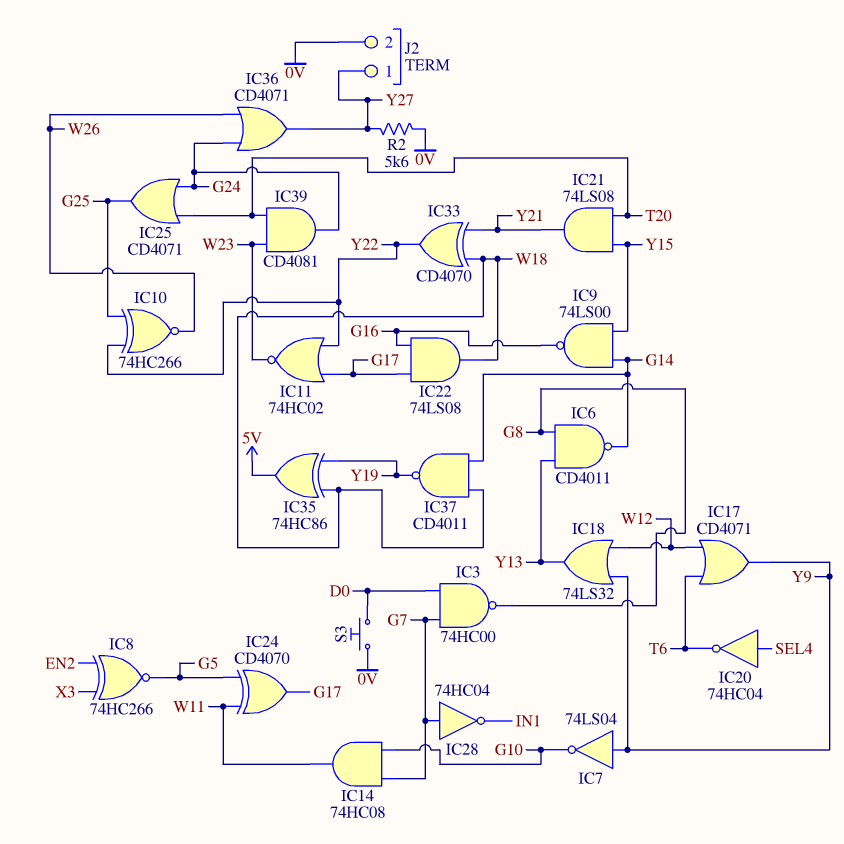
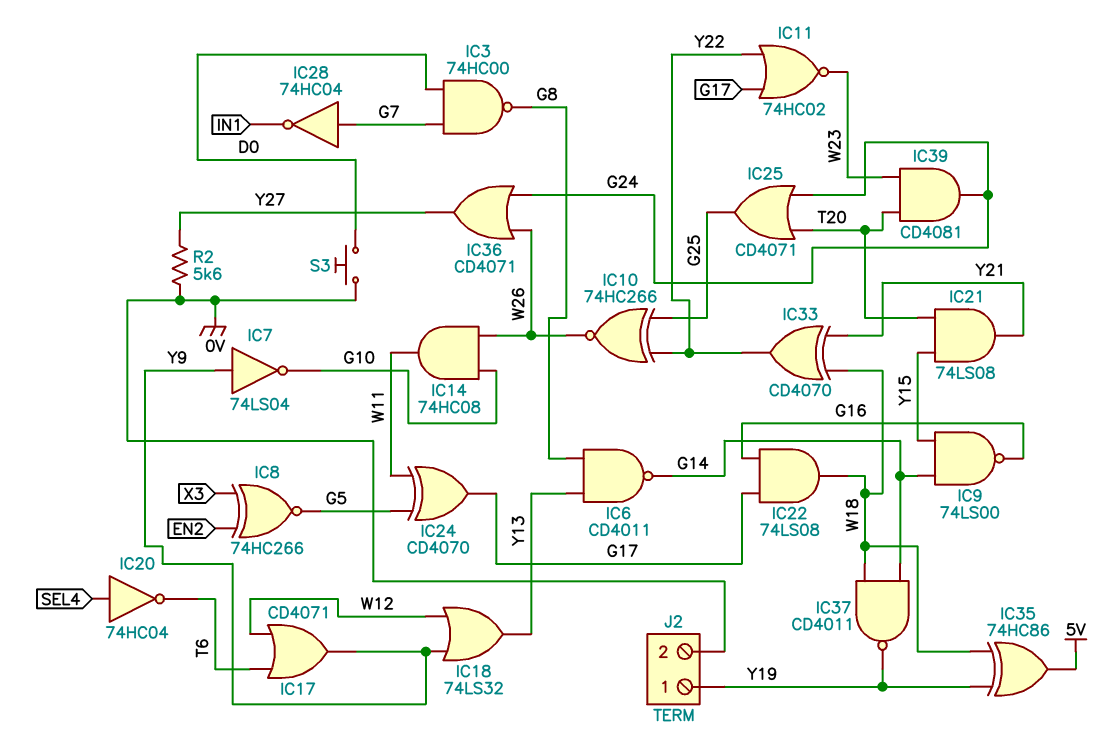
IC14: AND 74HC08 (in G7, in G10, out W11) -> AND 74HC08 (in G10, in W26, out W11)
J2 pin 1: Y27 -> Y19

